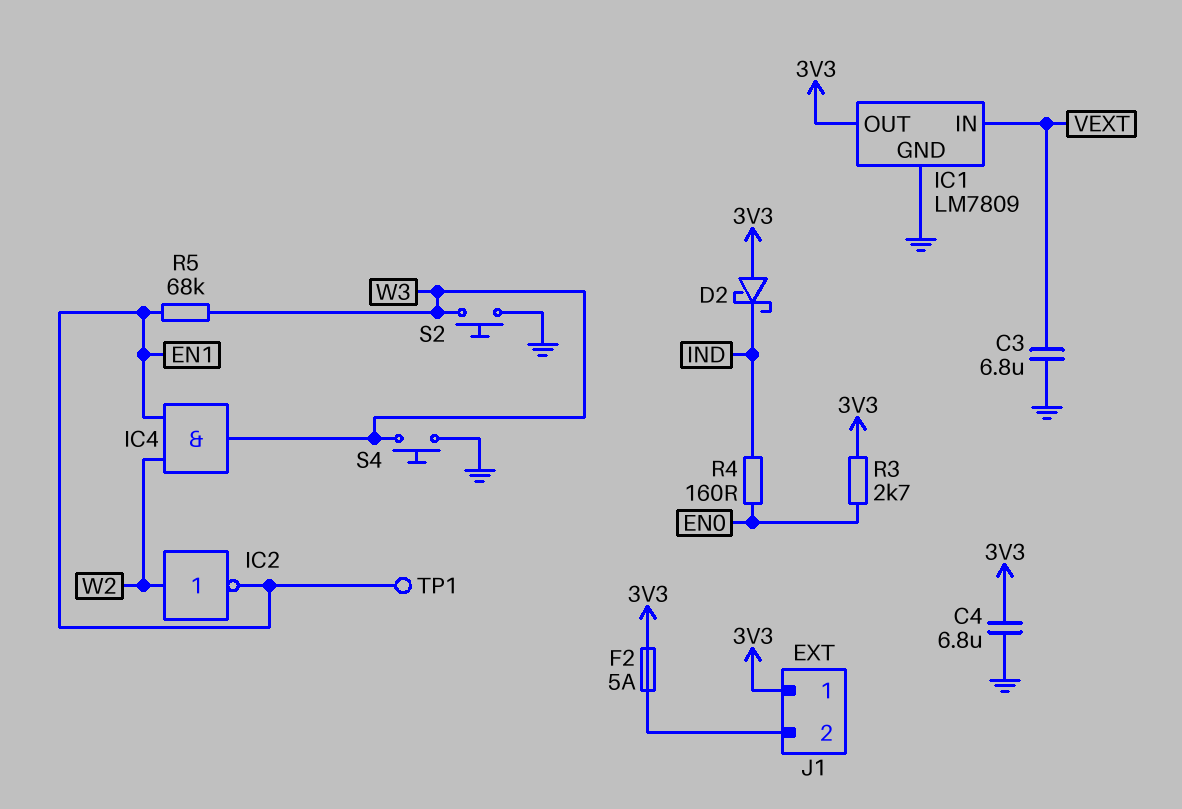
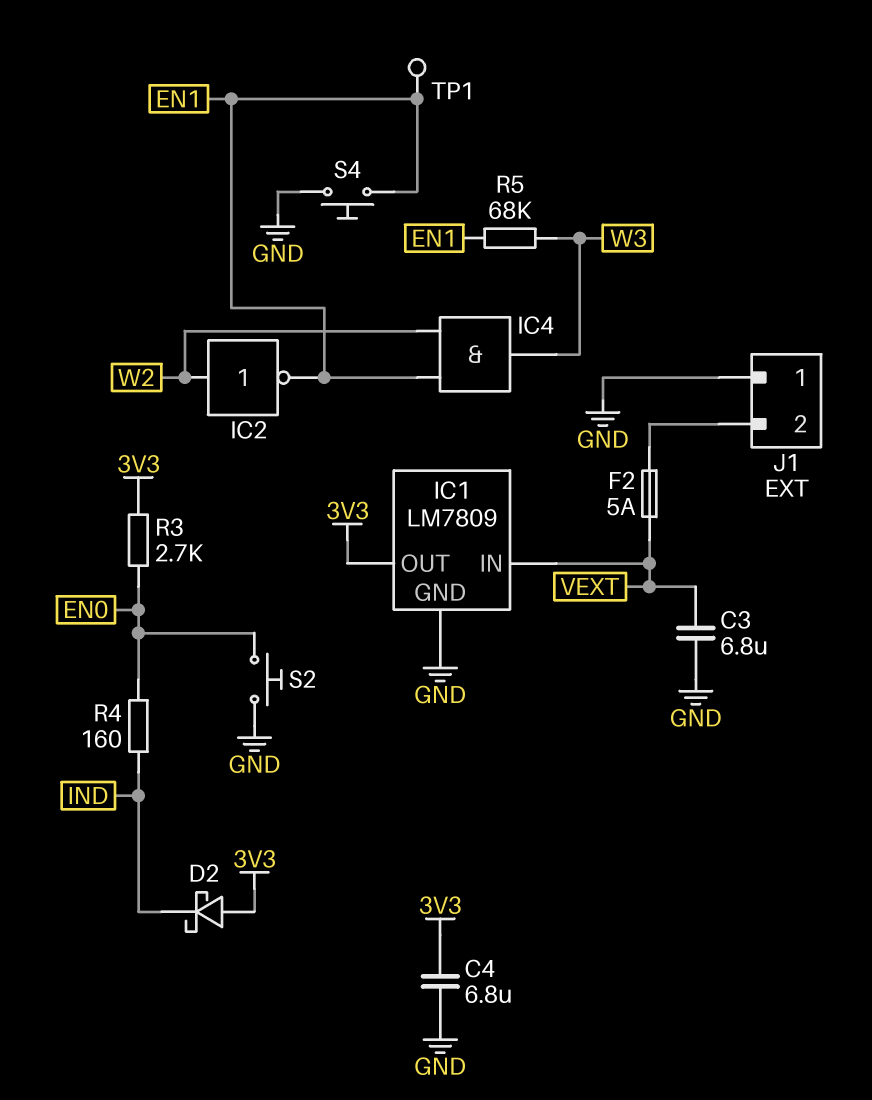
F2: 5A (3V3, J1/2) -> 5A (J1/2, VEXT)
J1 pin 1: 3V3 -> GND
S2: button (GND, W3) -> button (EN0, GND)
S4: button (GND, W3) -> button (EN1, GND)

